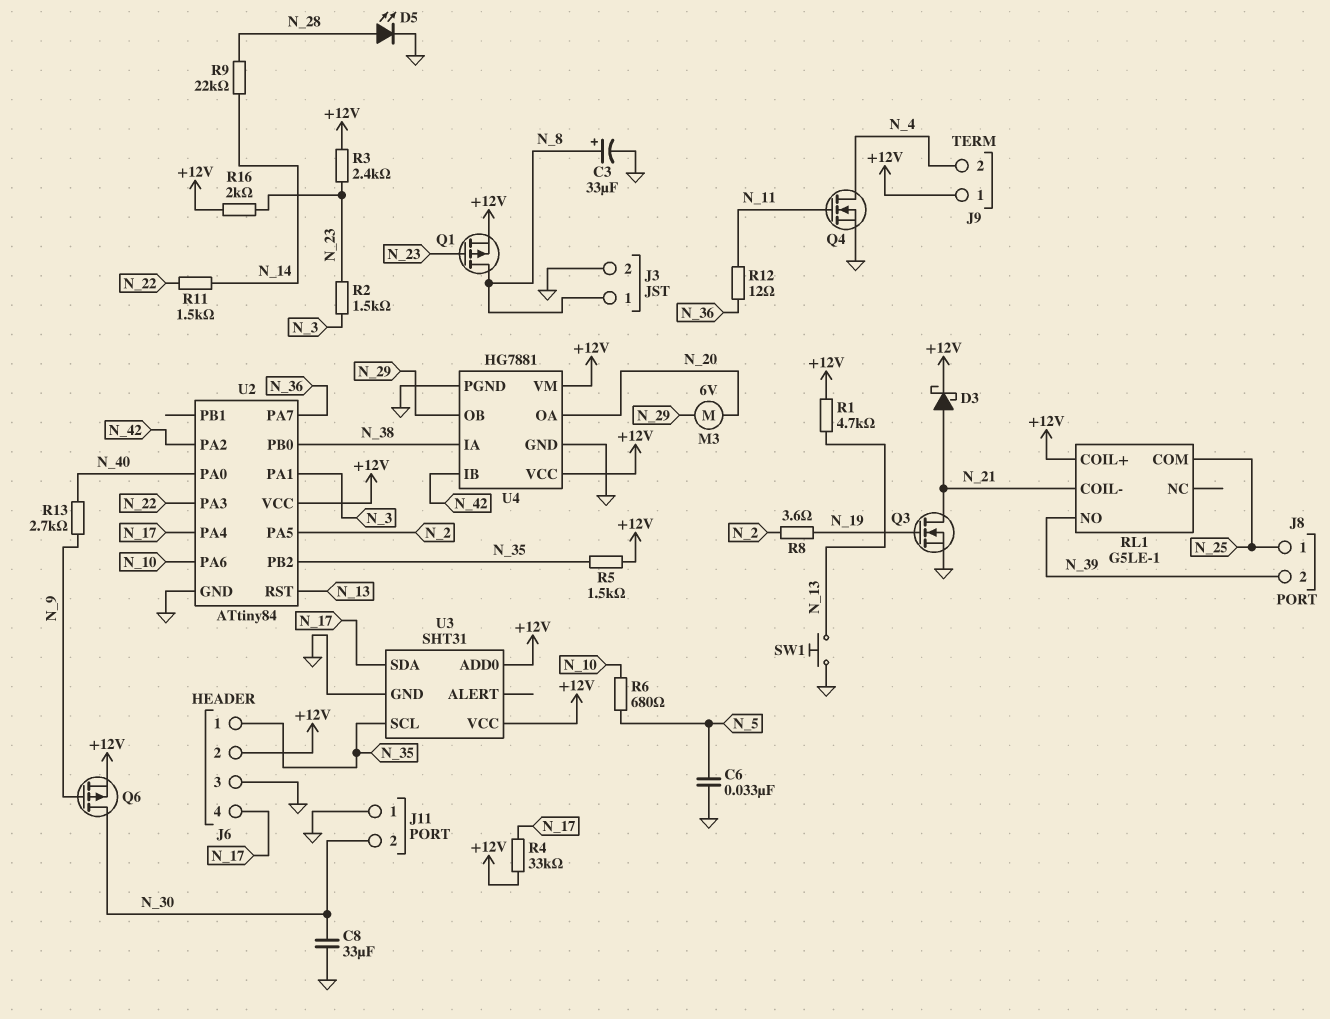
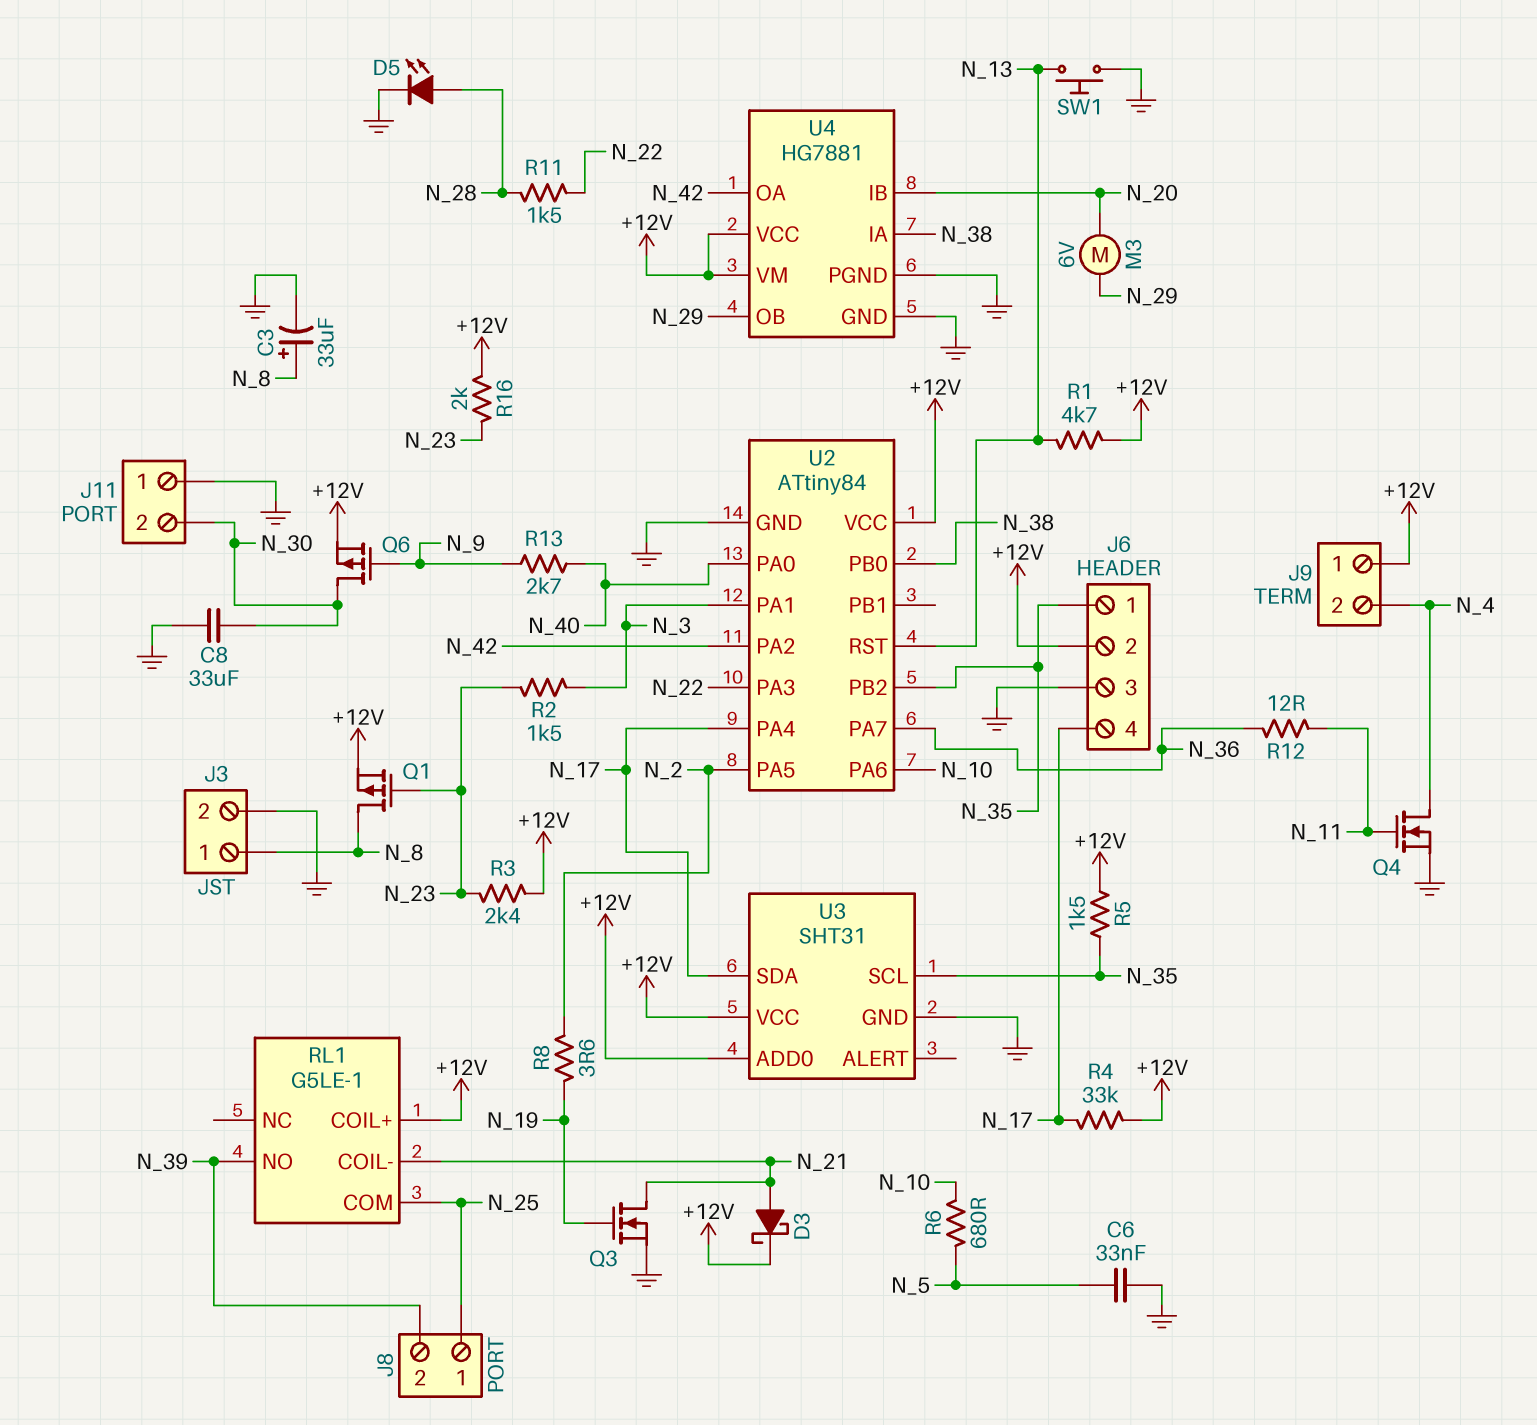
R9: 22k (N_14, N_28) -> none
R11: 1.5k (N_14, N_22) -> 1.5k (N_22, N_28)
U4 pin IB: N_42 -> N_20
U4 pin OA: N_20 -> N_42

